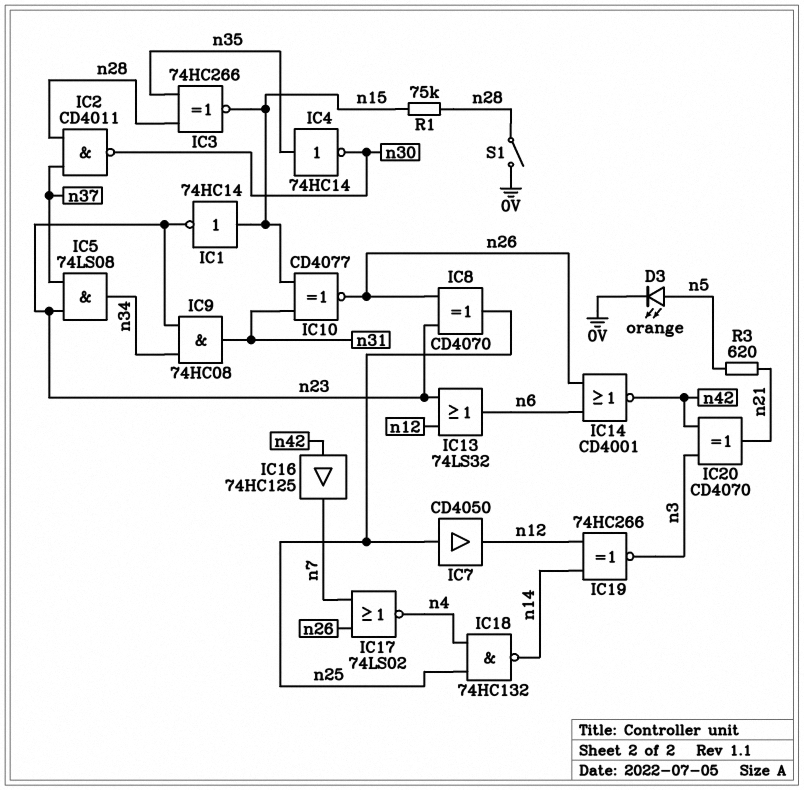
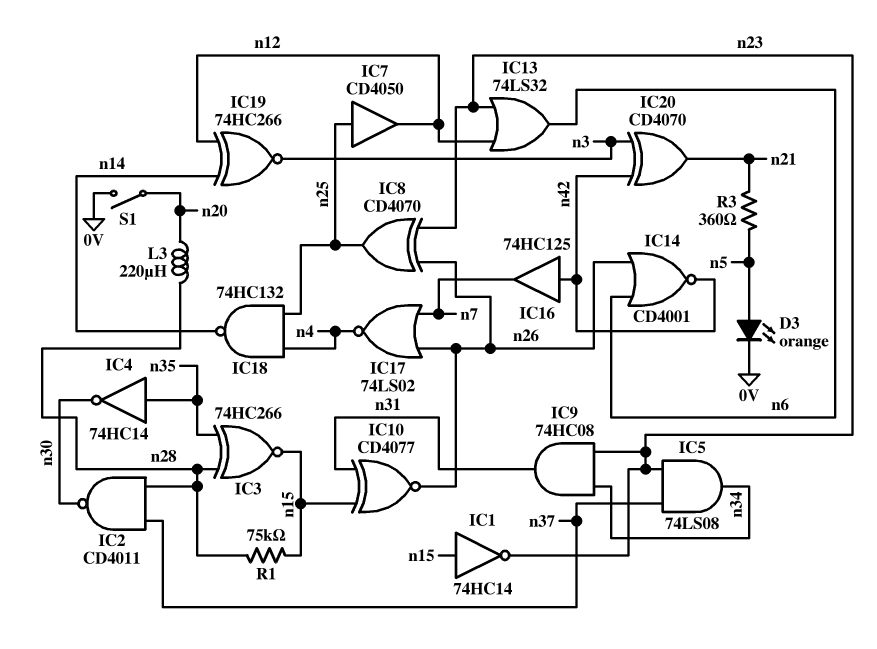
L3: none -> 220uH (n20, n28)
R3: 620 (n5, n21) -> 360 (n5, n21)
S1: switch (0V, n28) -> switch (0V, n20)

